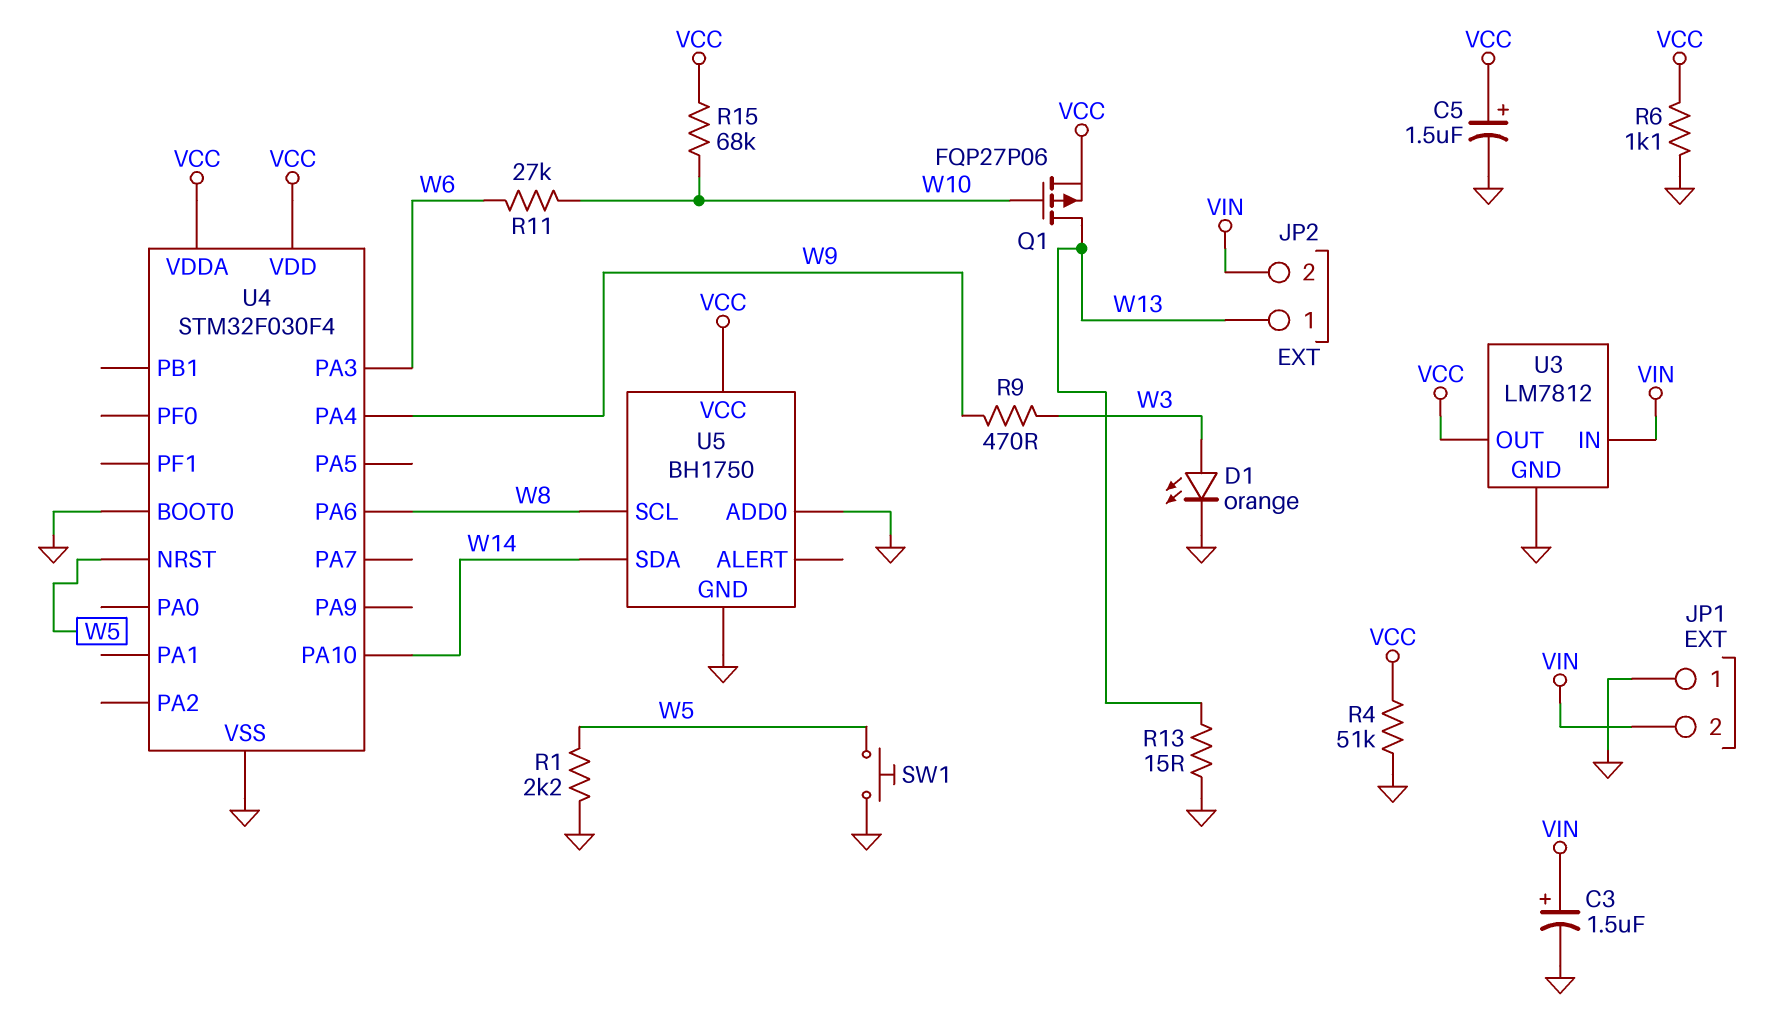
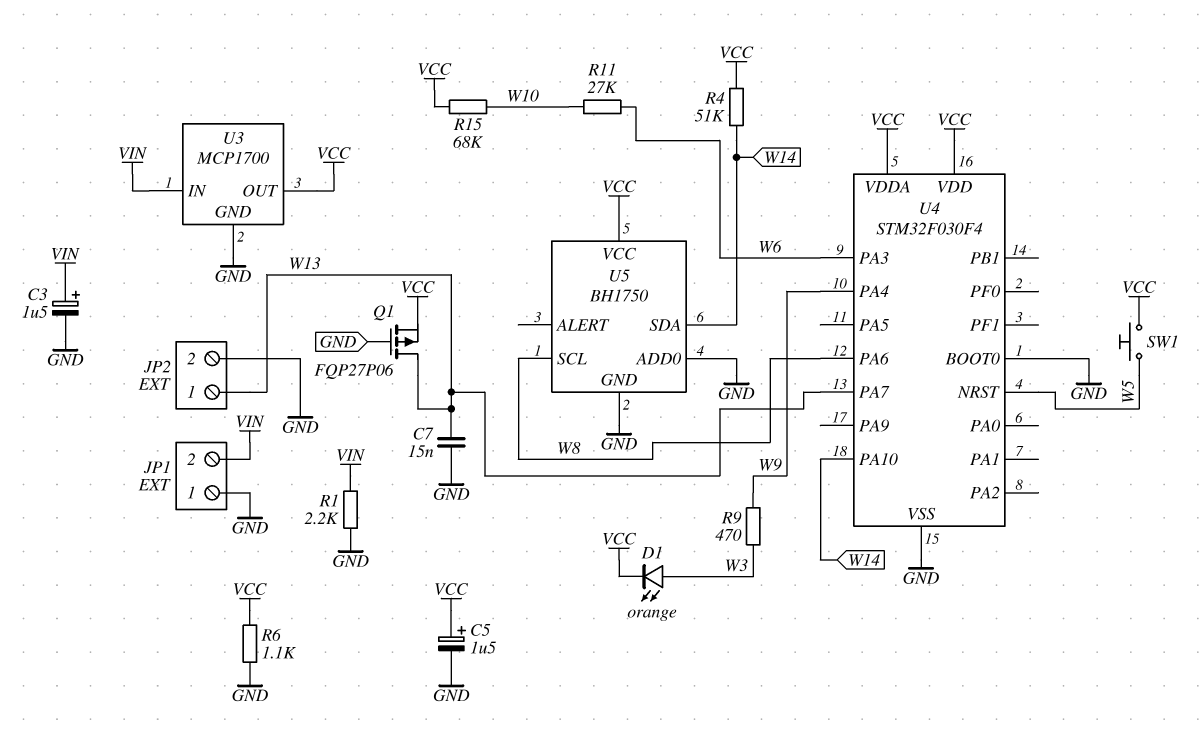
C7: none -> 15nF (GND, W13)
D1: LED orange (A W3, K GND) -> LED orange (A W3, K VCC)
JP2 pin 2: VIN -> GND
Q1: PMOS FQP27P06 (G W10, D W13, S VCC) -> PMOS FQP27P06 (G GND, D W13, S VCC)
R1: 2.2k (GND, W5) -> 2.2k (GND, VIN)
R4: 51k (GND, VCC) -> 51k (VCC, W14)
R13: 15 (GND, W13) -> none
SW1: button (GND, W5) -> button (VCC, W5)
U3: LM7812 -> MCP1700
U4 pin PA7: none -> W13

